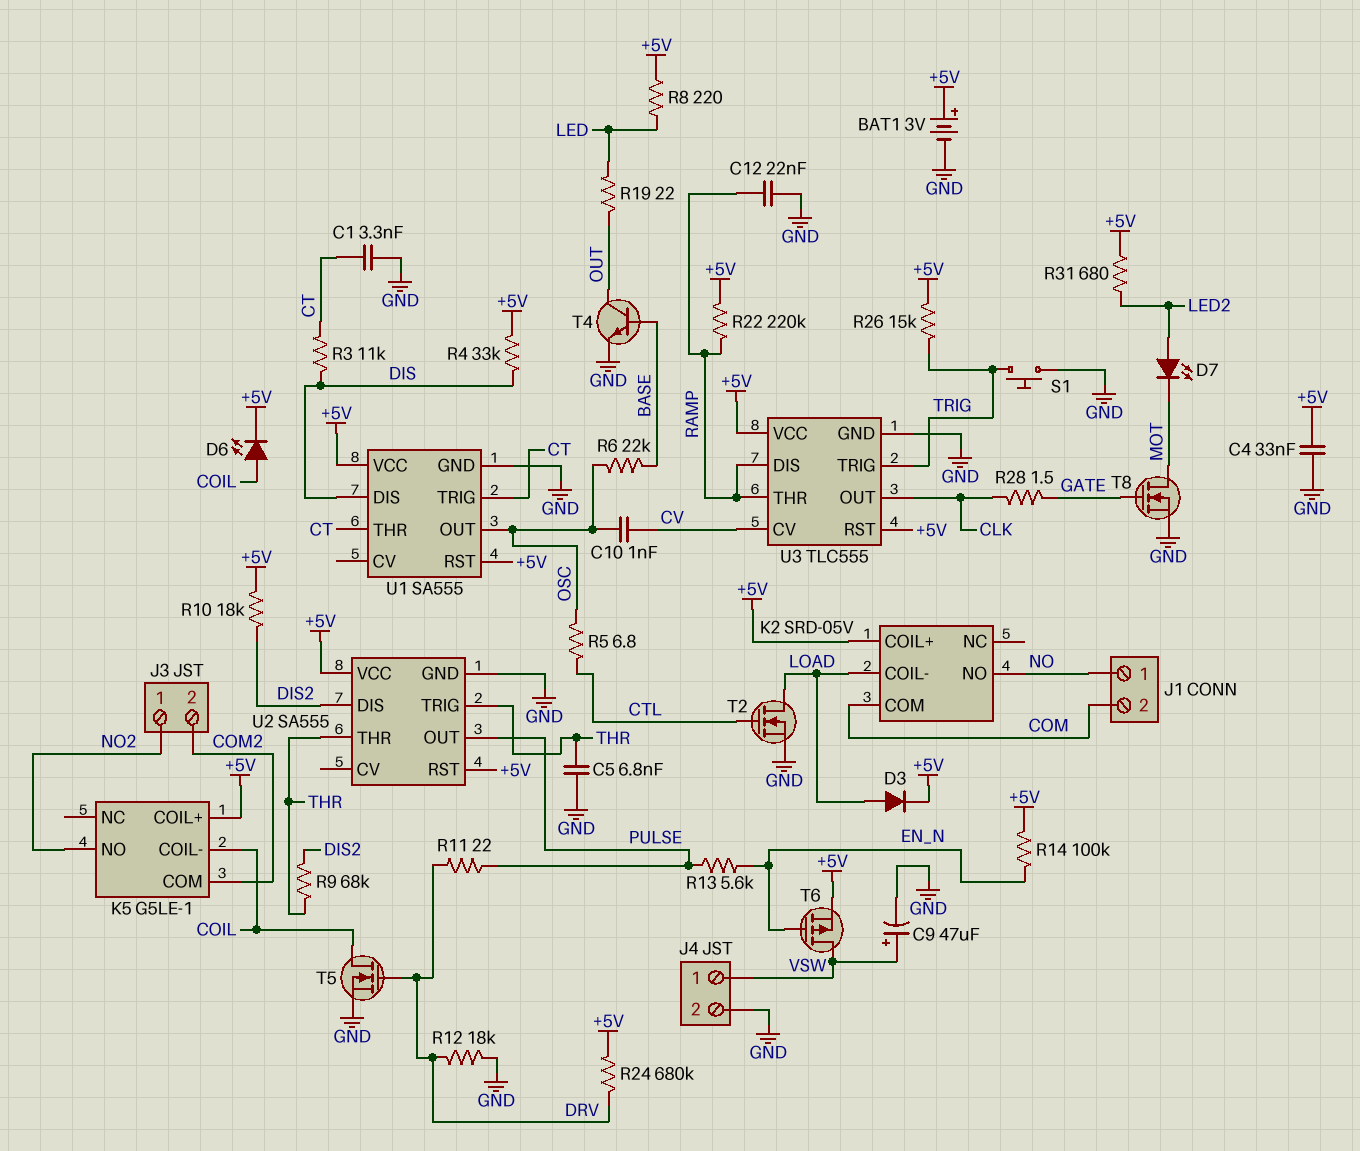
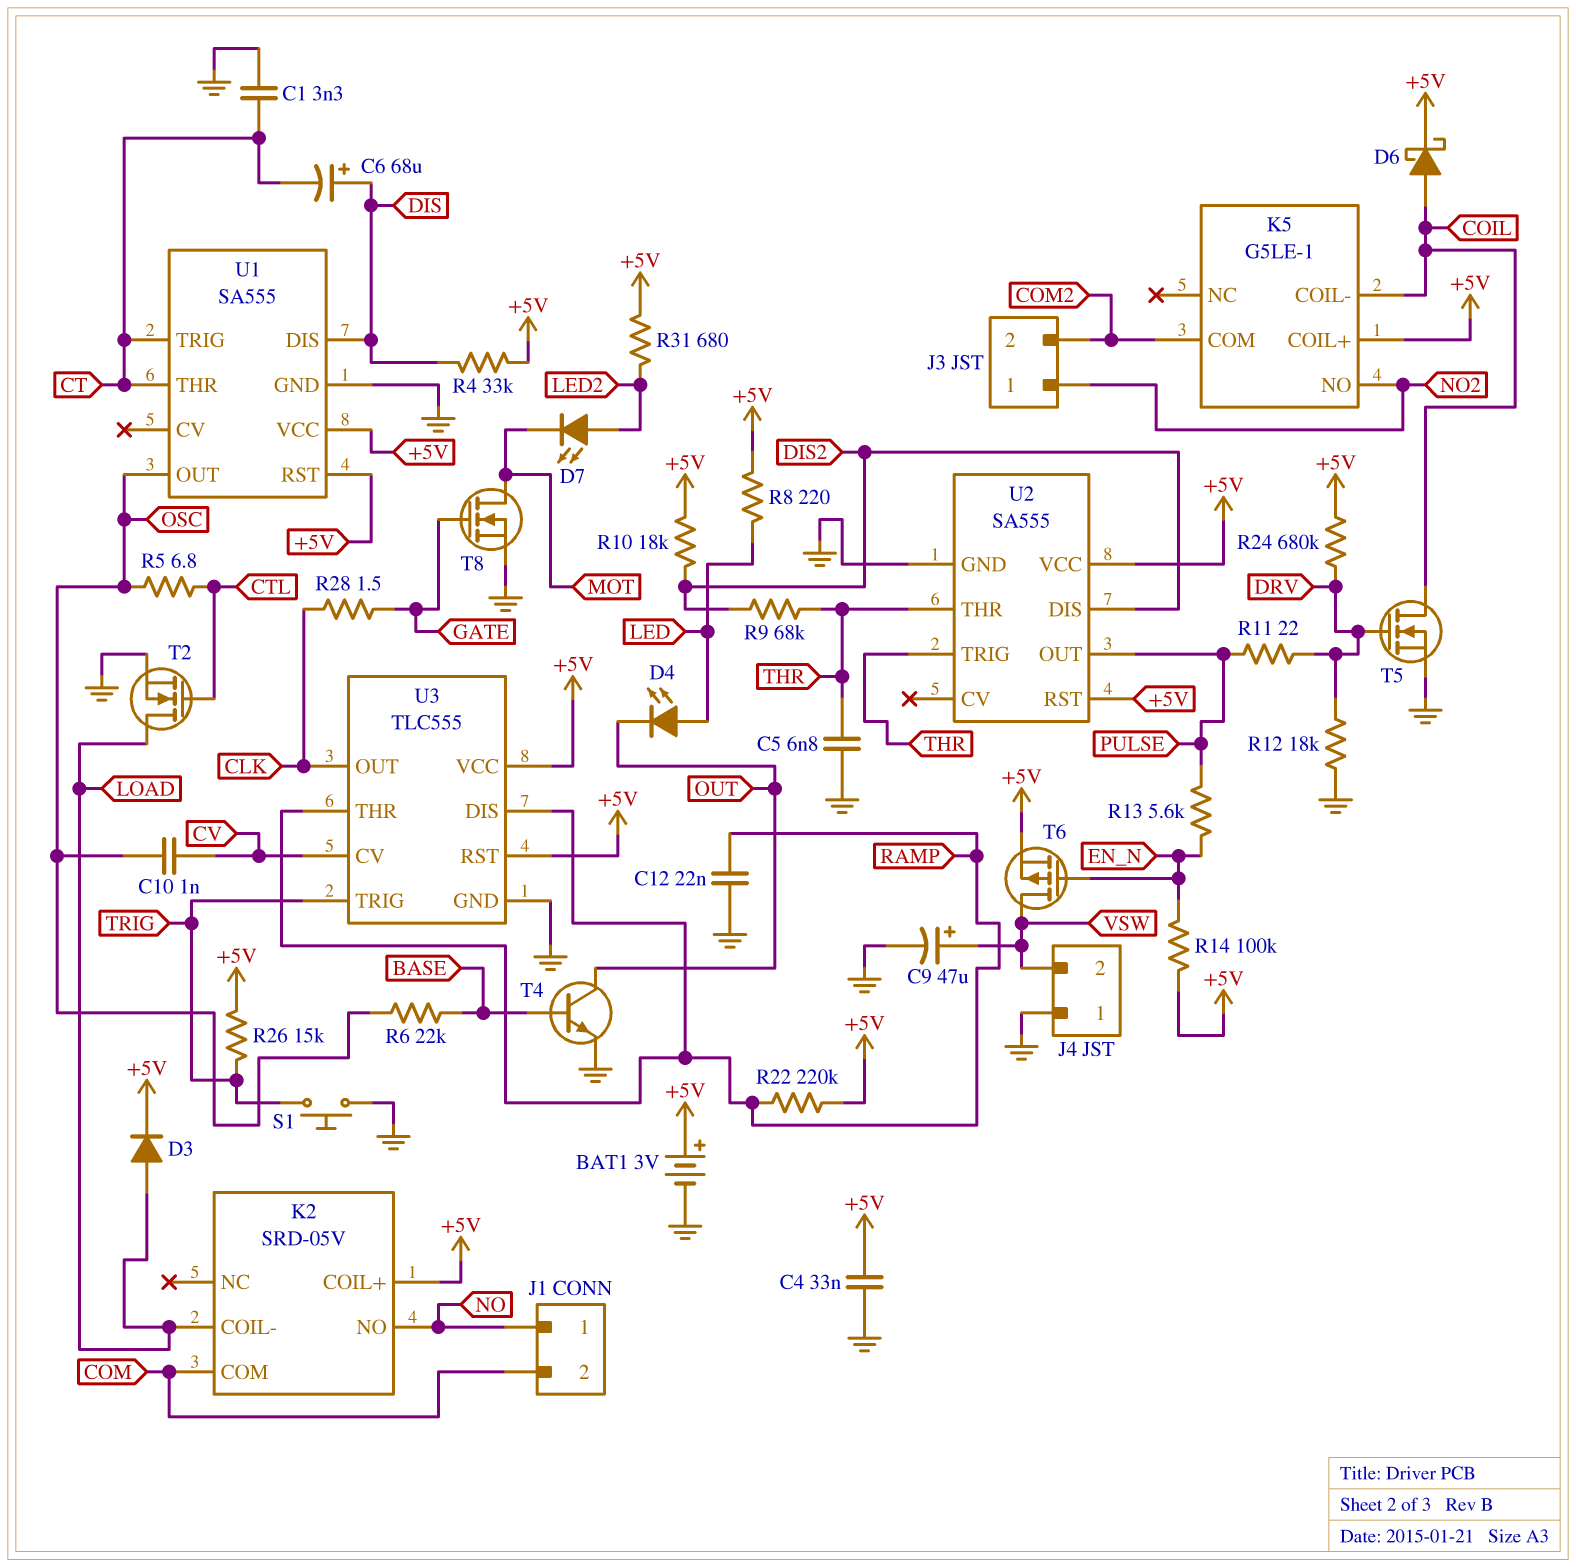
C6: none -> 68uF (plus DIS, minus CT)
D4: none -> LED (A LED, K OUT)
D6: LED (A COIL, K +5V) -> schottky (A COIL, K +5V)
J4 pin 1: VSW -> GND
J4 pin 2: GND -> VSW
R3: 11k (CT, DIS) -> none
R19: 22 (LED, OUT) -> none

